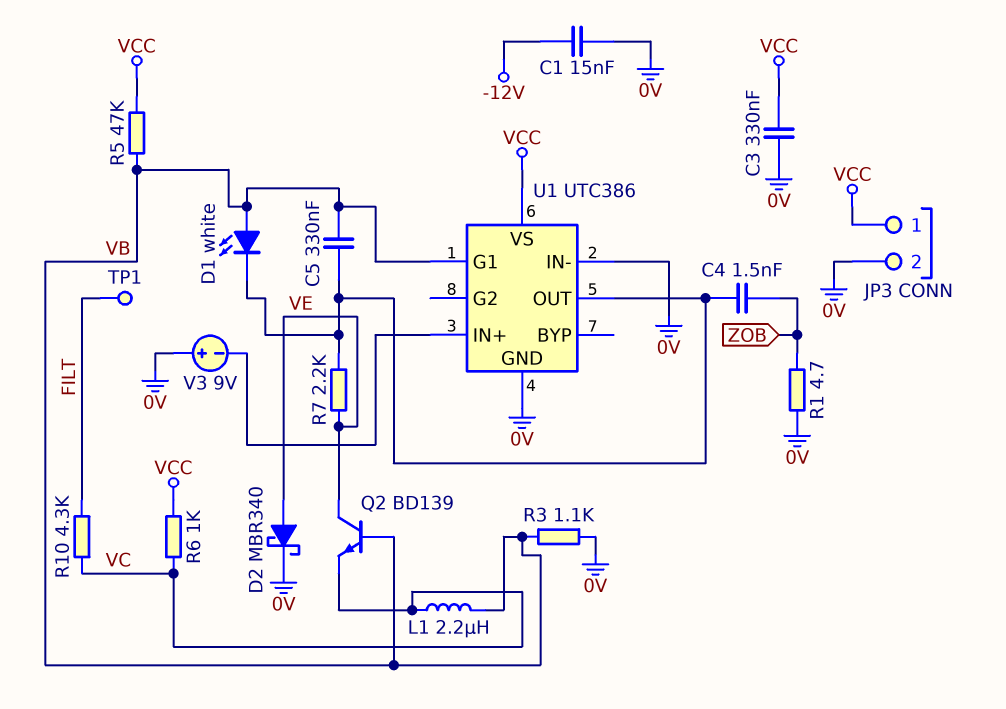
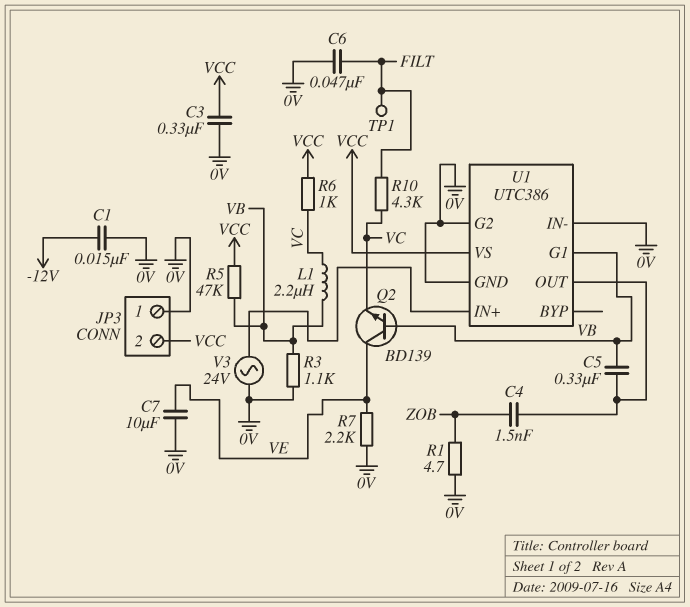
C6: none -> 47nF (0V, FILT)
C7: none -> 10uF (0V, VE)
D1: LED white (A VB, K U1/OUT) -> none
D2: schottky MBR340 (A VE, K 0V) -> none
JP3 pin 1: VCC -> 0V
JP3 pin 2: 0V -> VCC
R7: 2.2k (U1/OUT, VE) -> 2.2k (0V, VE)
U1 pin G2: none -> 0V
V3: 9V (plus 0V, minus U1/IN+) -> AC 24V (0V, U1/IN+)

